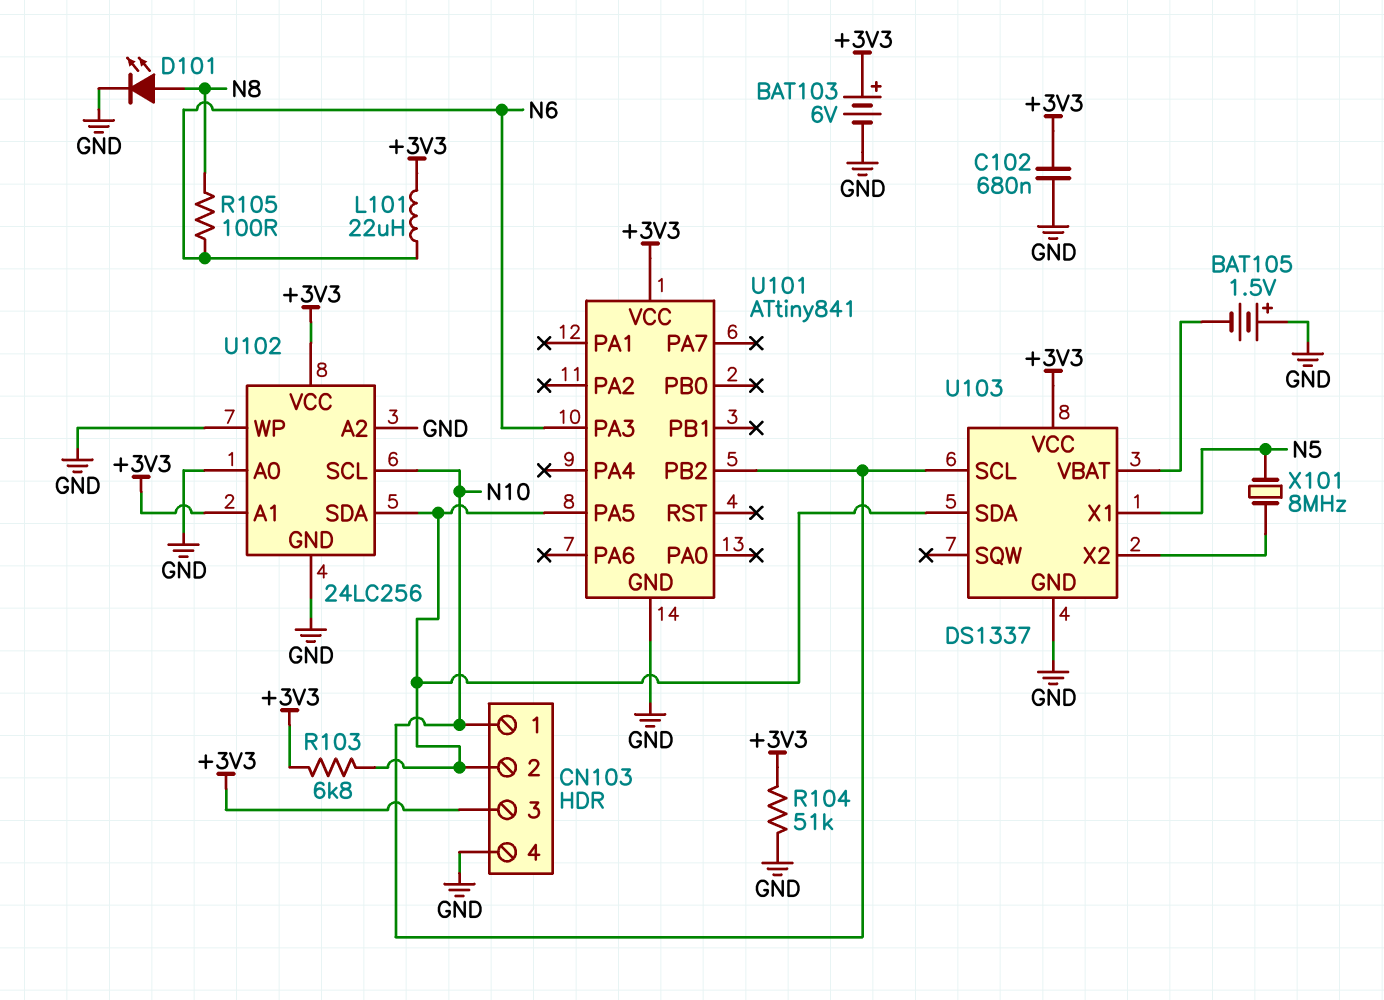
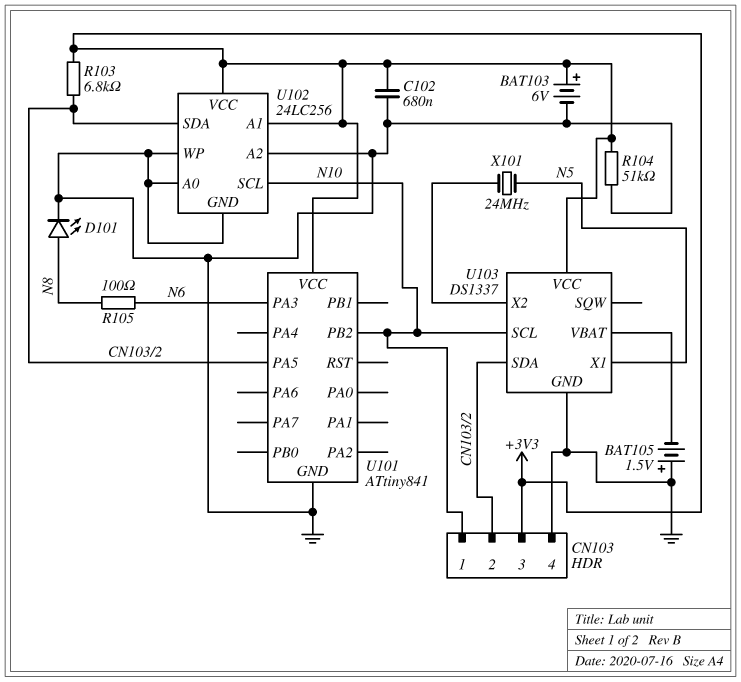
L101: 22uH (+3V3, N6) -> none
X101: 8MHz (N5, U103/X2) -> 24MHz (N5, U103/X2)

